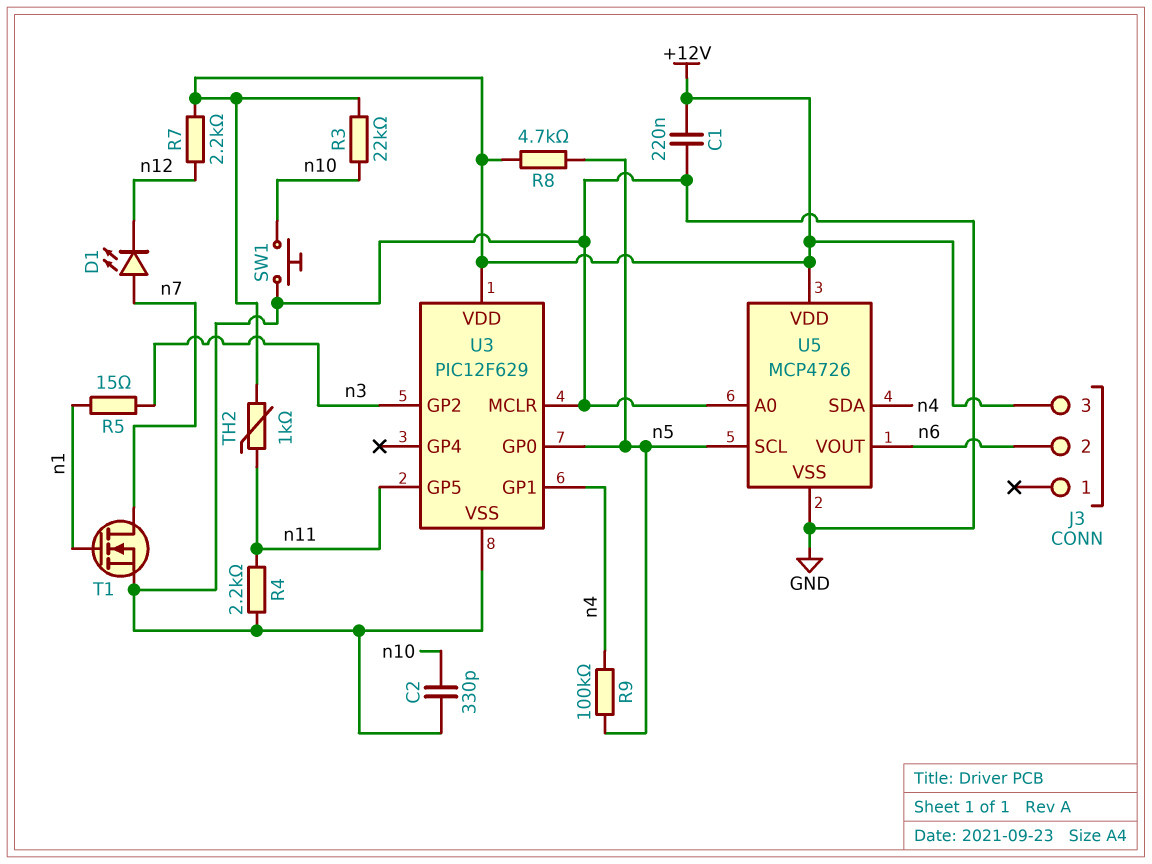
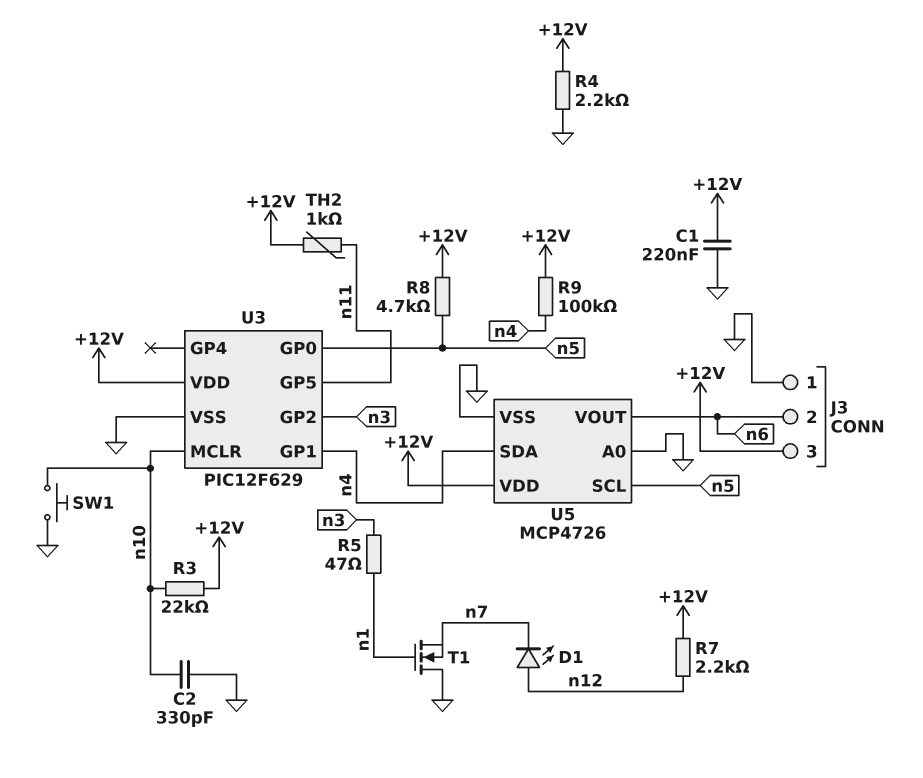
D1: LED (A n7, K n12) -> LED (A n12, K n7)
J3 pin 1: none -> GND
R4: 2.2k (GND, n11) -> 2.2k (+12V, GND)
R5: 15 (n1, n3) -> 47 (n1, n3)
R9: 100k (n4, n5) -> 100k (+12V, n4)
T1: NMOS (G n1, D n7, S GND) -> NMOS (G n1, D GND, S n7)
U3 pin MCLR: GND -> n10

